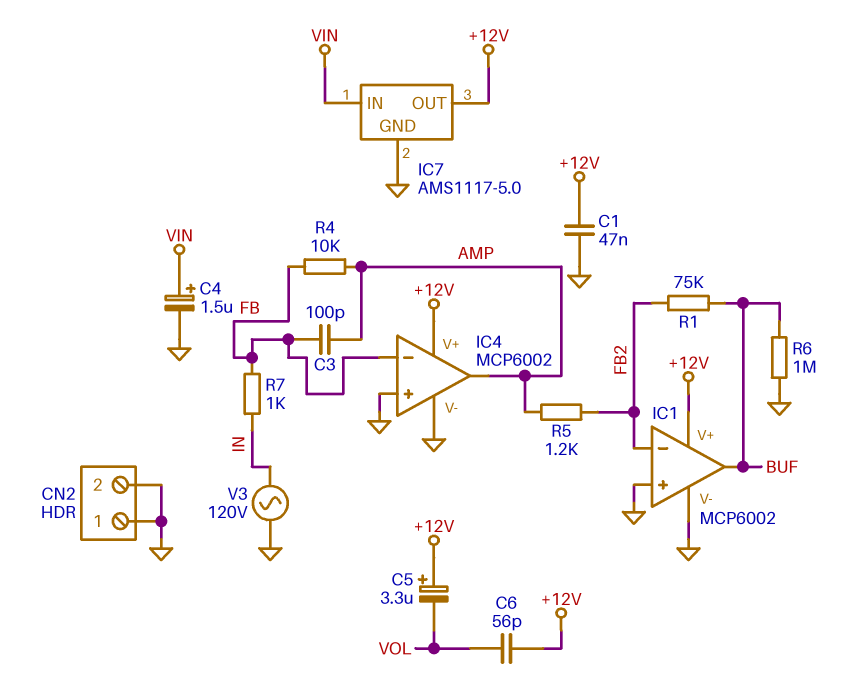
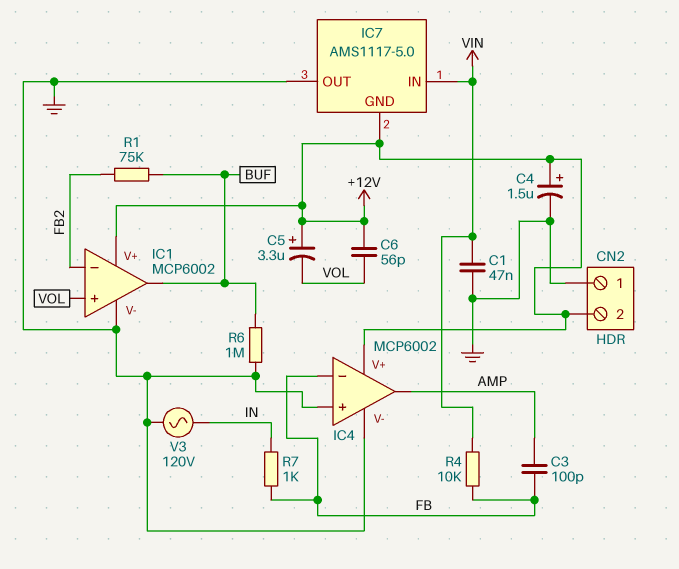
C1: 47nF (+12V, GND) -> 47nF (GND, VIN)
C4: 1.5uF (plus VIN, minus GND) -> 1.5uF (plus +12V, minus GND)
CN2 pin 2: GND -> +12V
IC1 pin in+: GND -> VOL
IC7 pin GND: GND -> +12V
IC7 pin OUT: +12V -> GND
R4: 10k (AMP, FB) -> 10k (FB, VIN)
R5: 1.2k (AMP, FB2) -> none

